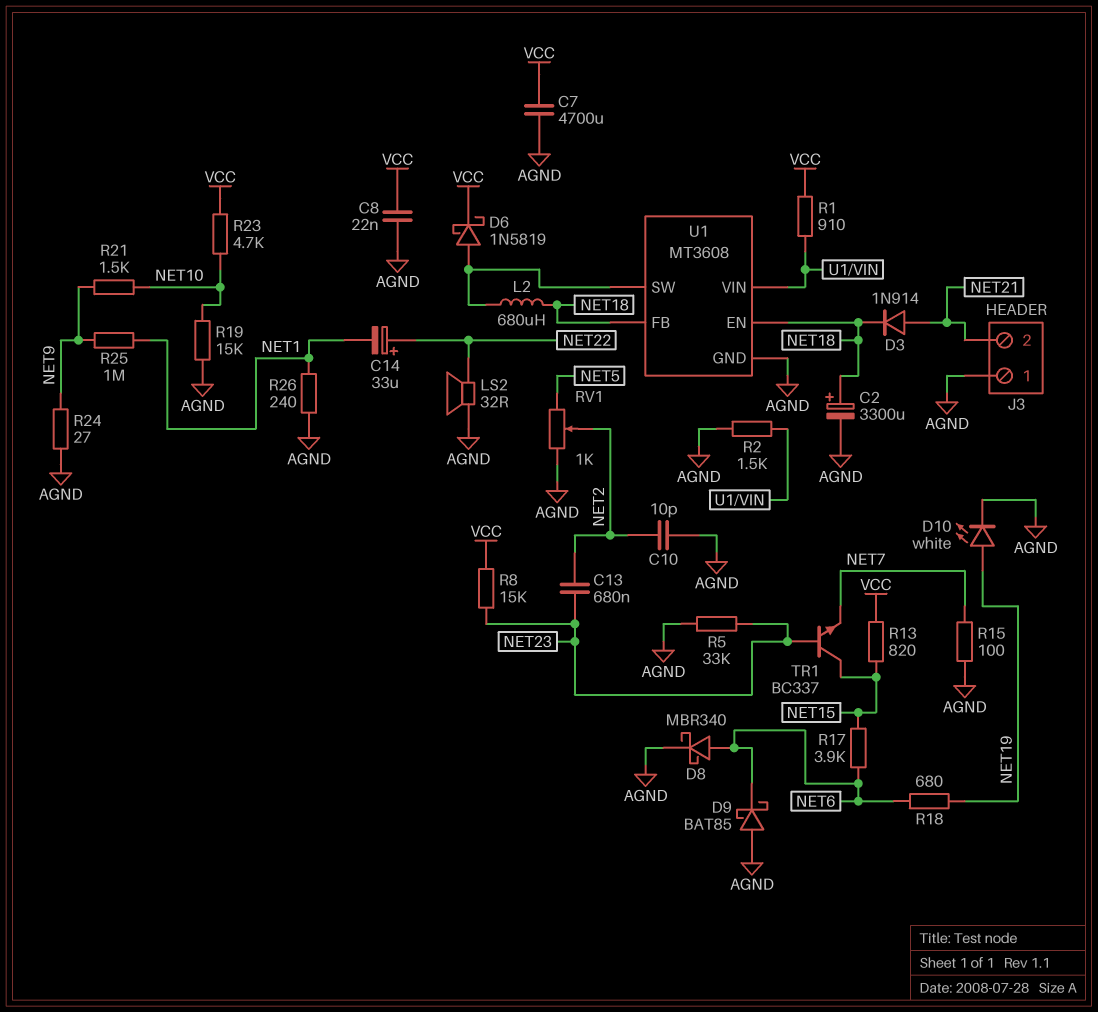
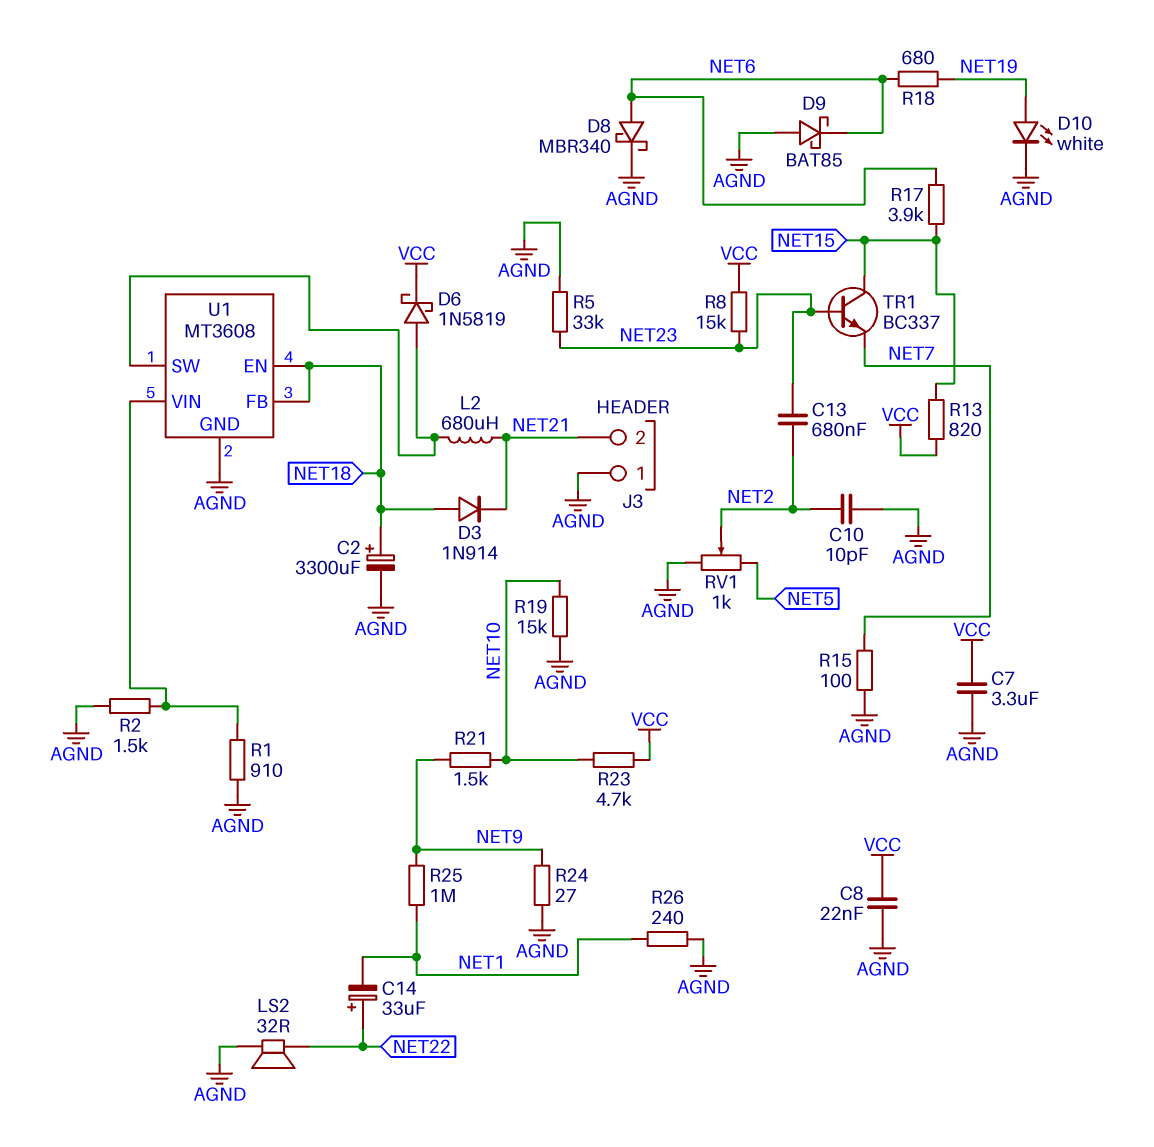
C7: 4700uF (AGND, VCC) -> 3.3uF (AGND, VCC)
D3: diode 1N914 (A NET21, K NET18) -> diode 1N914 (A NET18, K NET21)
L2: 680uH (NET18, U1/SW) -> 680uH (NET21, U1/SW)
R1: 910 (U1/VIN, VCC) -> 910 (AGND, U1/VIN)

